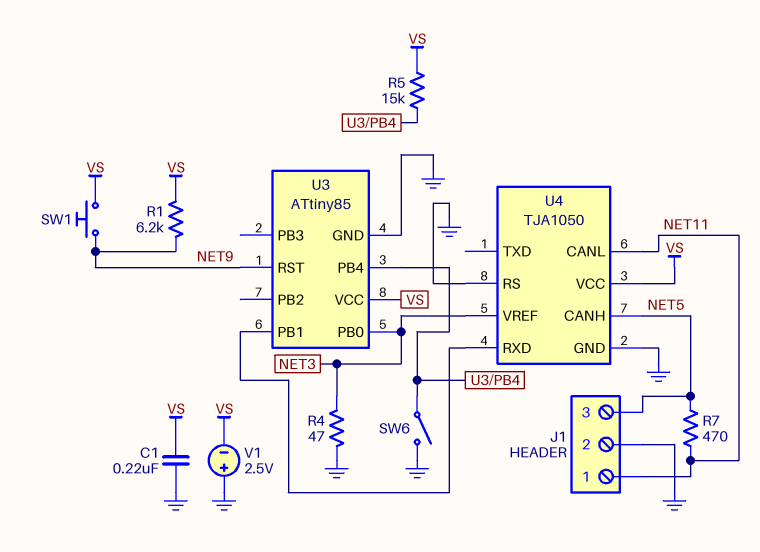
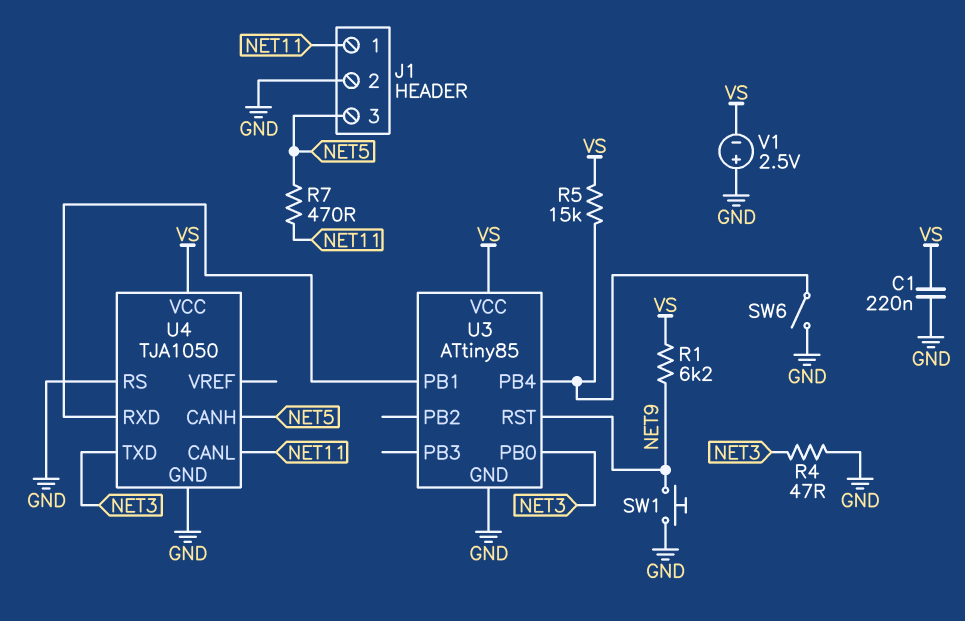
SW1: button (NET9, VS) -> button (GND, NET9)
U4 pin TXD: none -> NET3
U4 pin VREF: NET3 -> none

